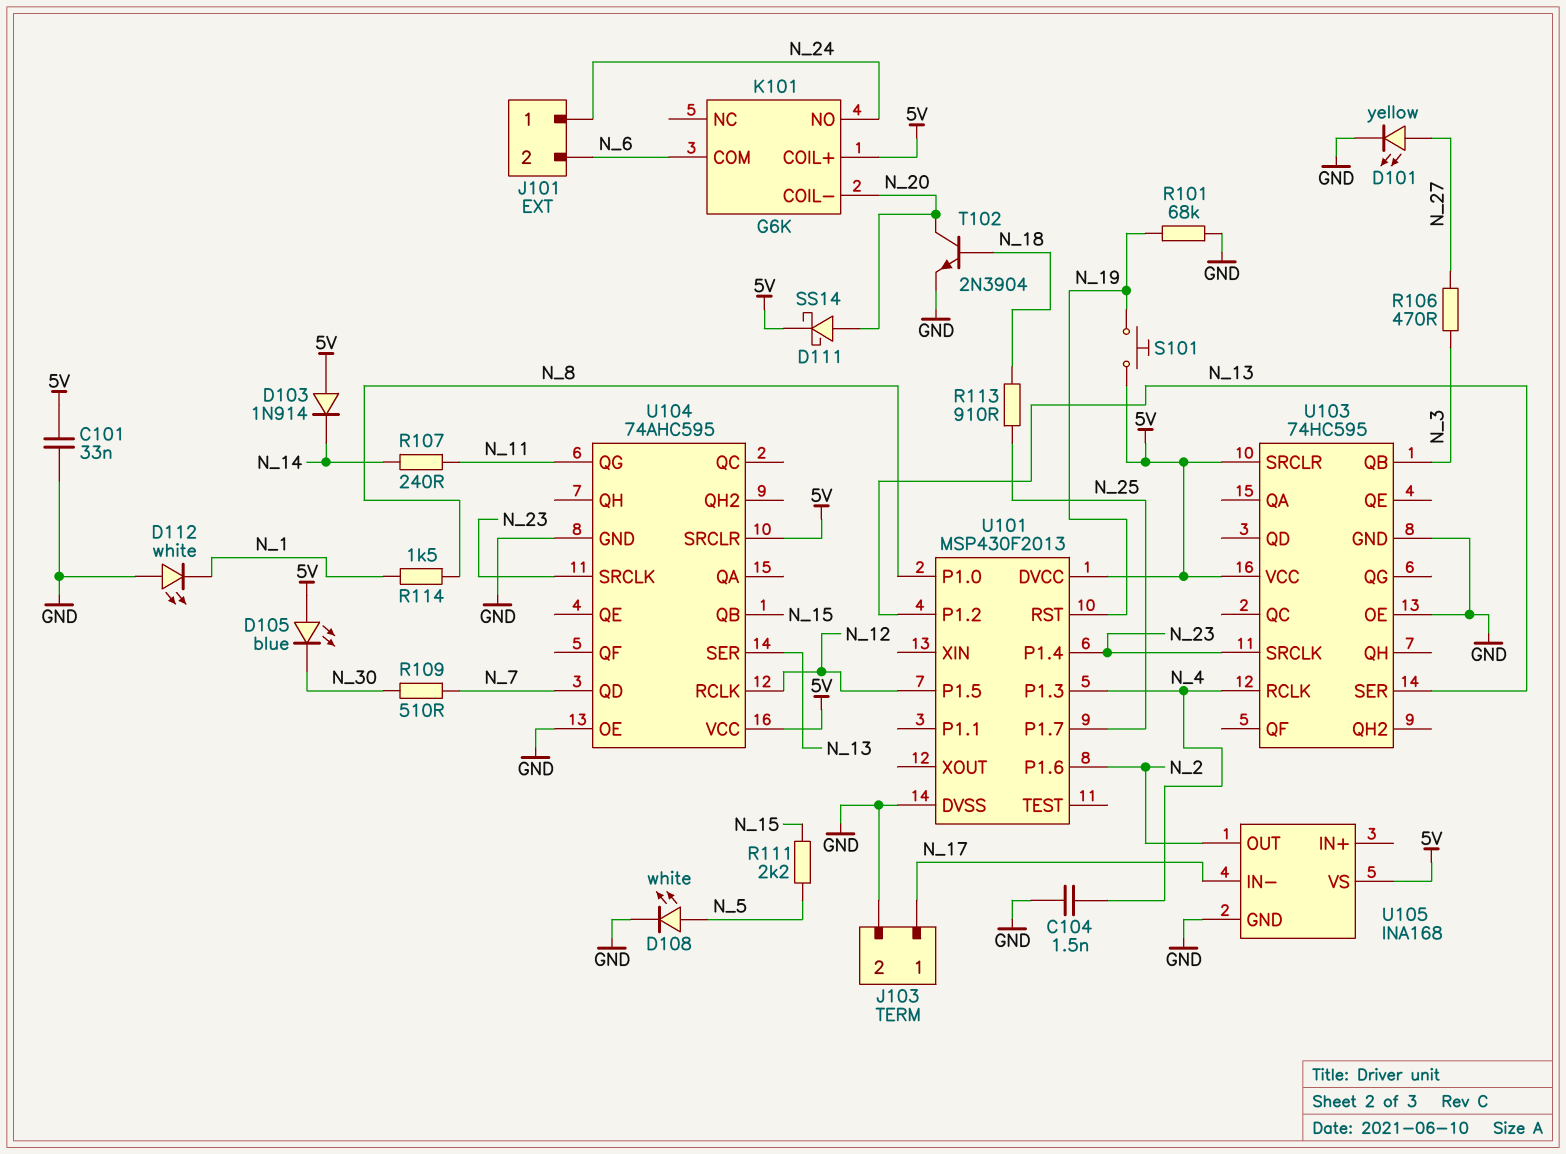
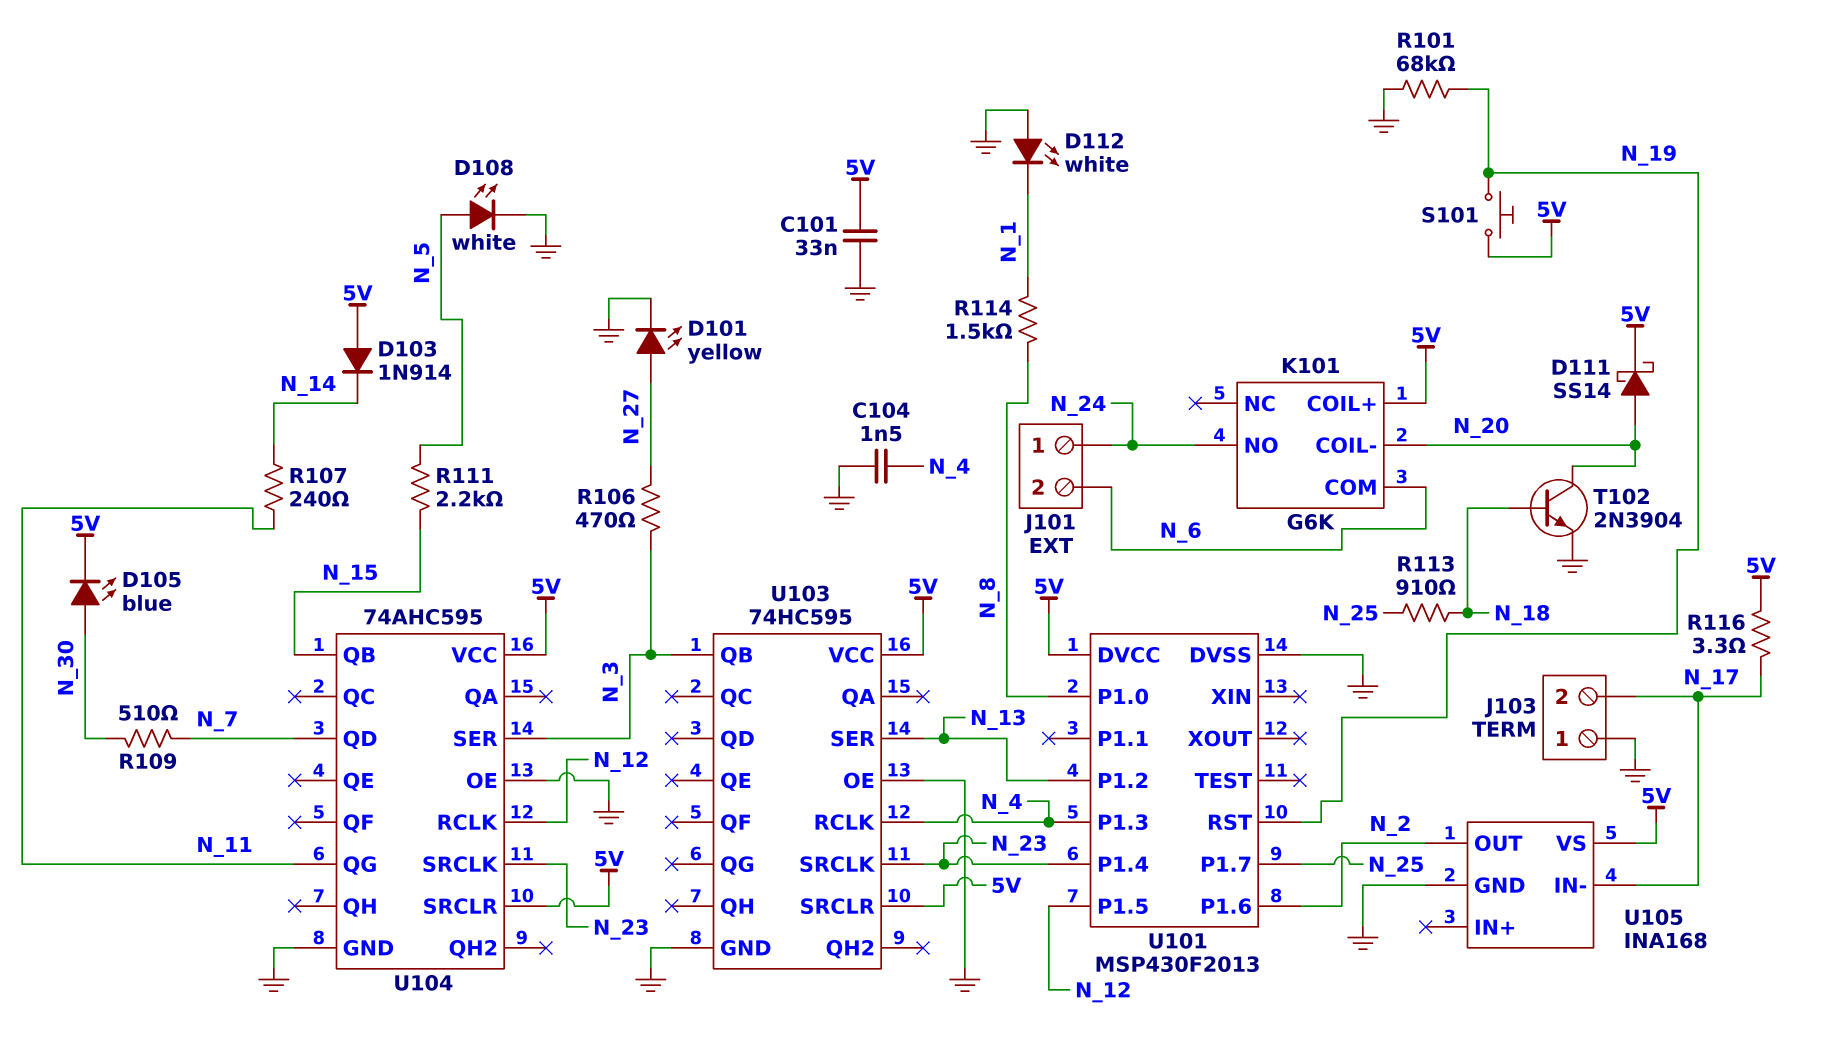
D105: LED blue (A 5V, K N_30) -> LED blue (A N_30, K 5V)
J103 pin 1: N_17 -> GND
J103 pin 2: GND -> N_17
R116: none -> 3.3 (5V, N_17)
U104 pin SER: N_13 -> N_3

